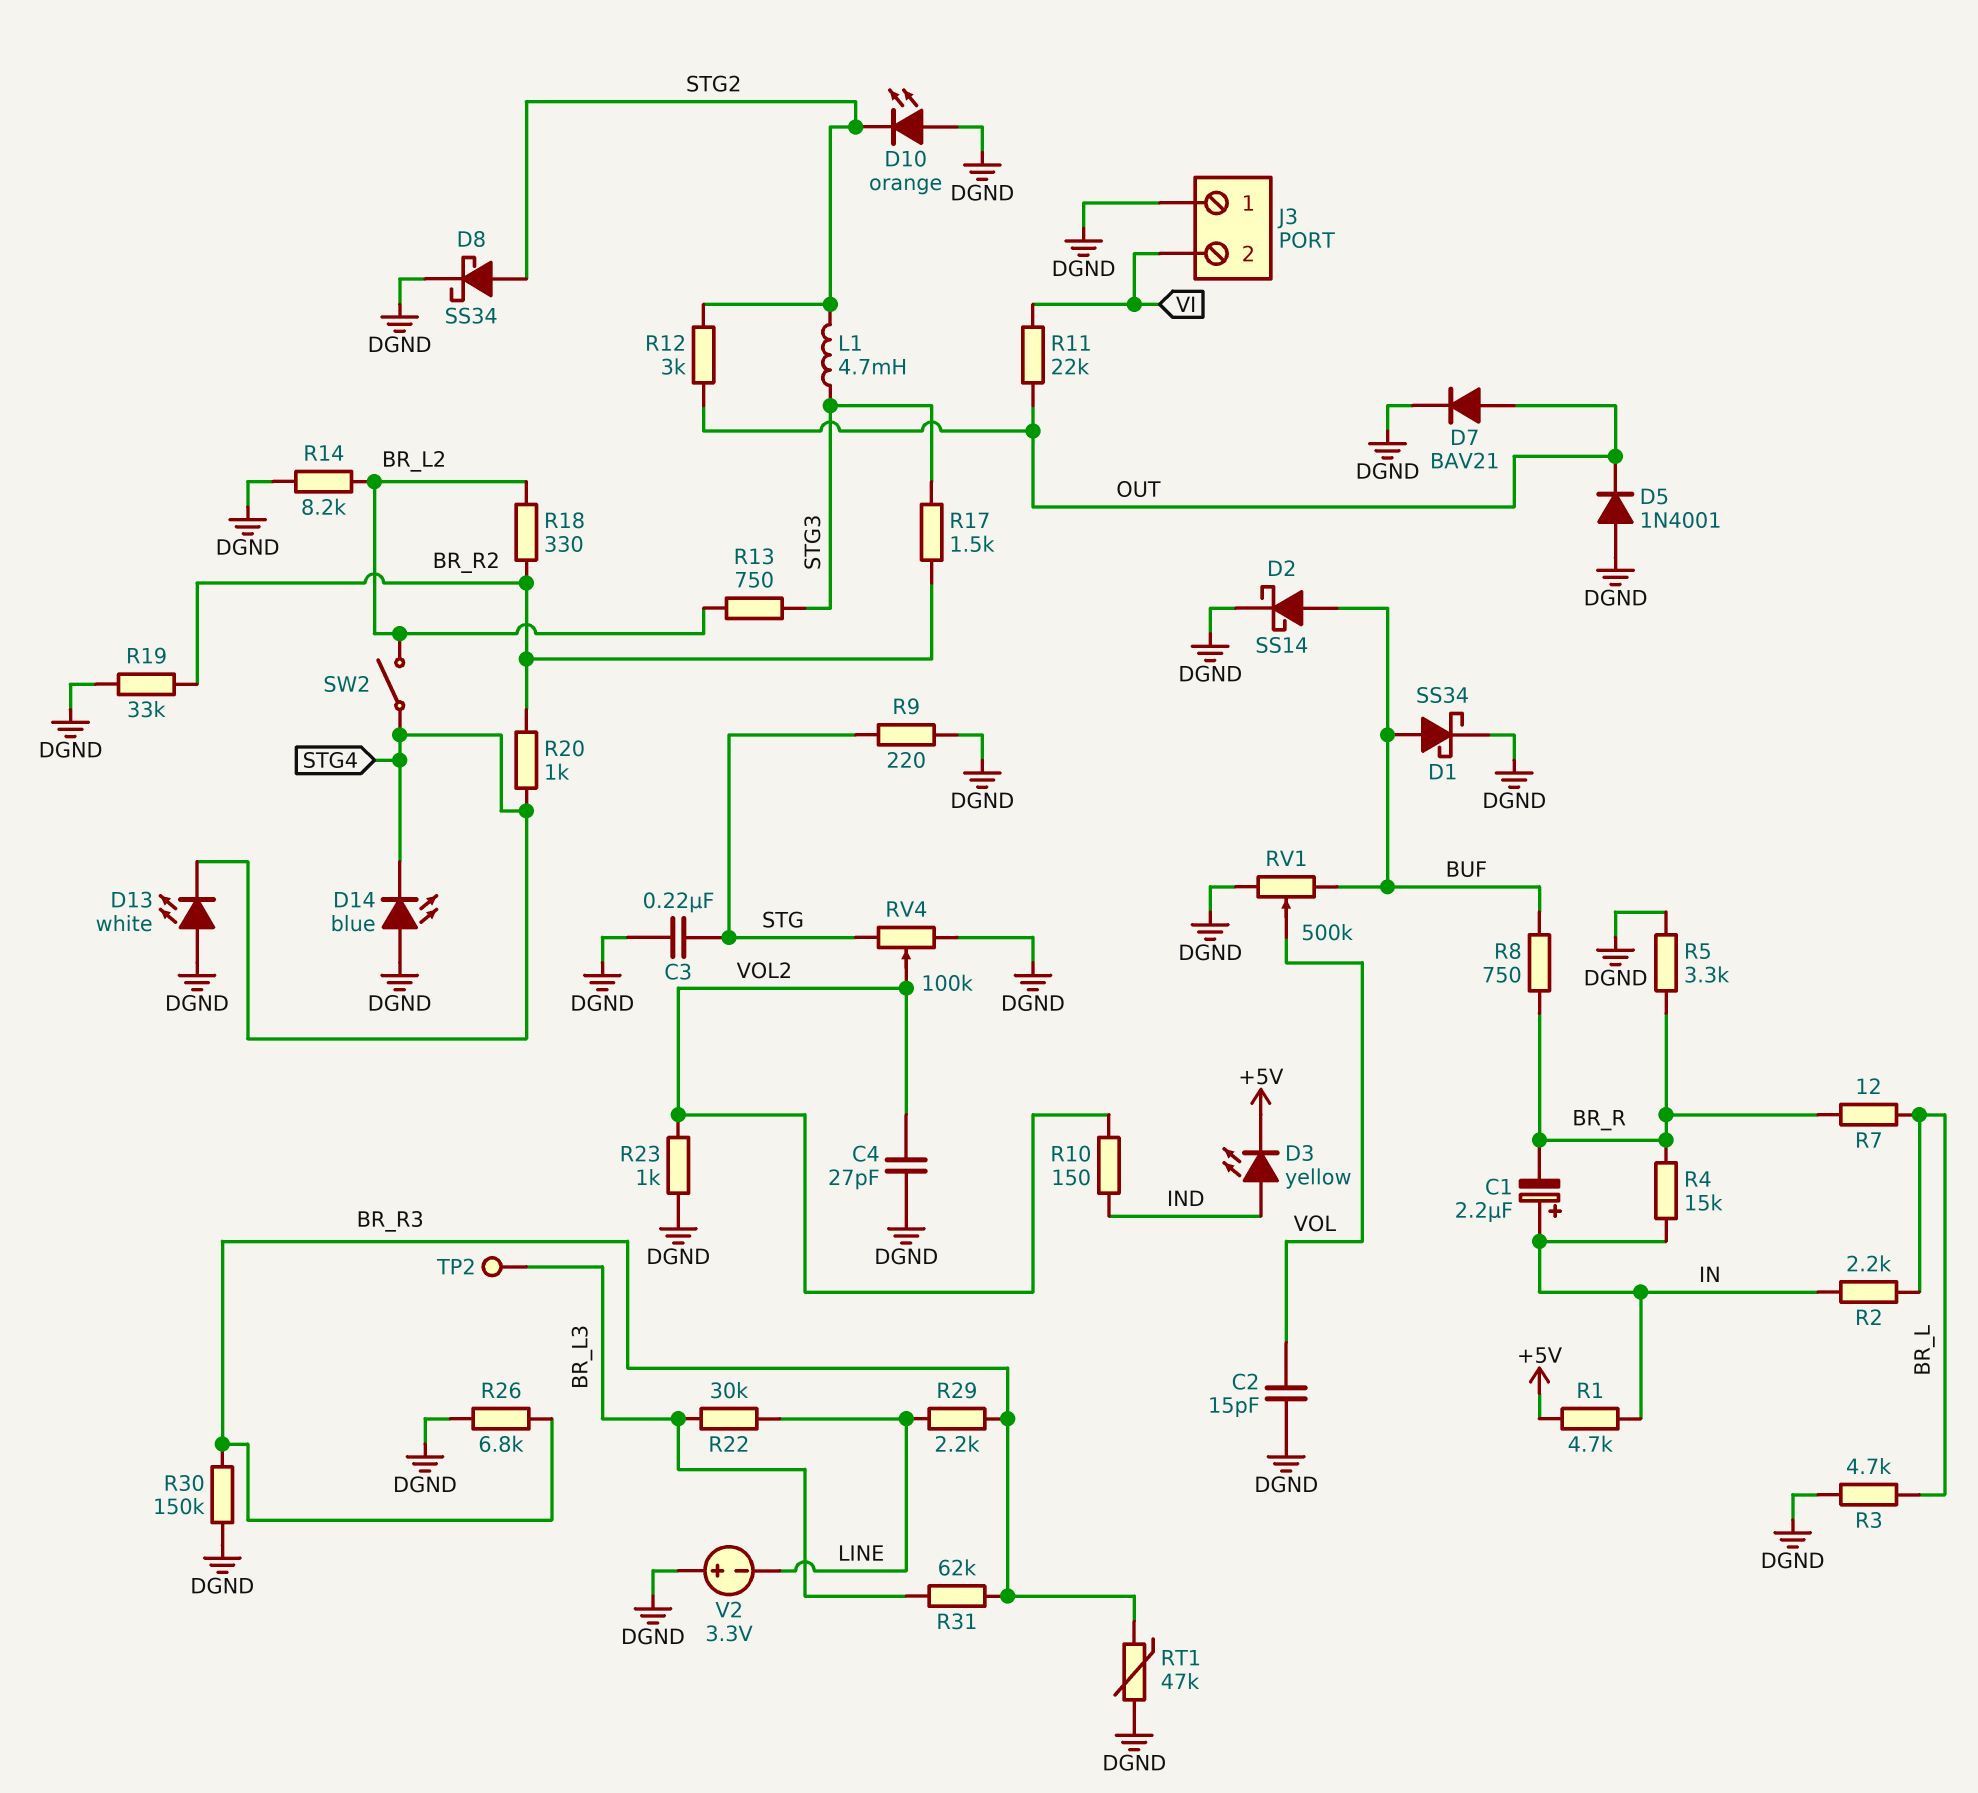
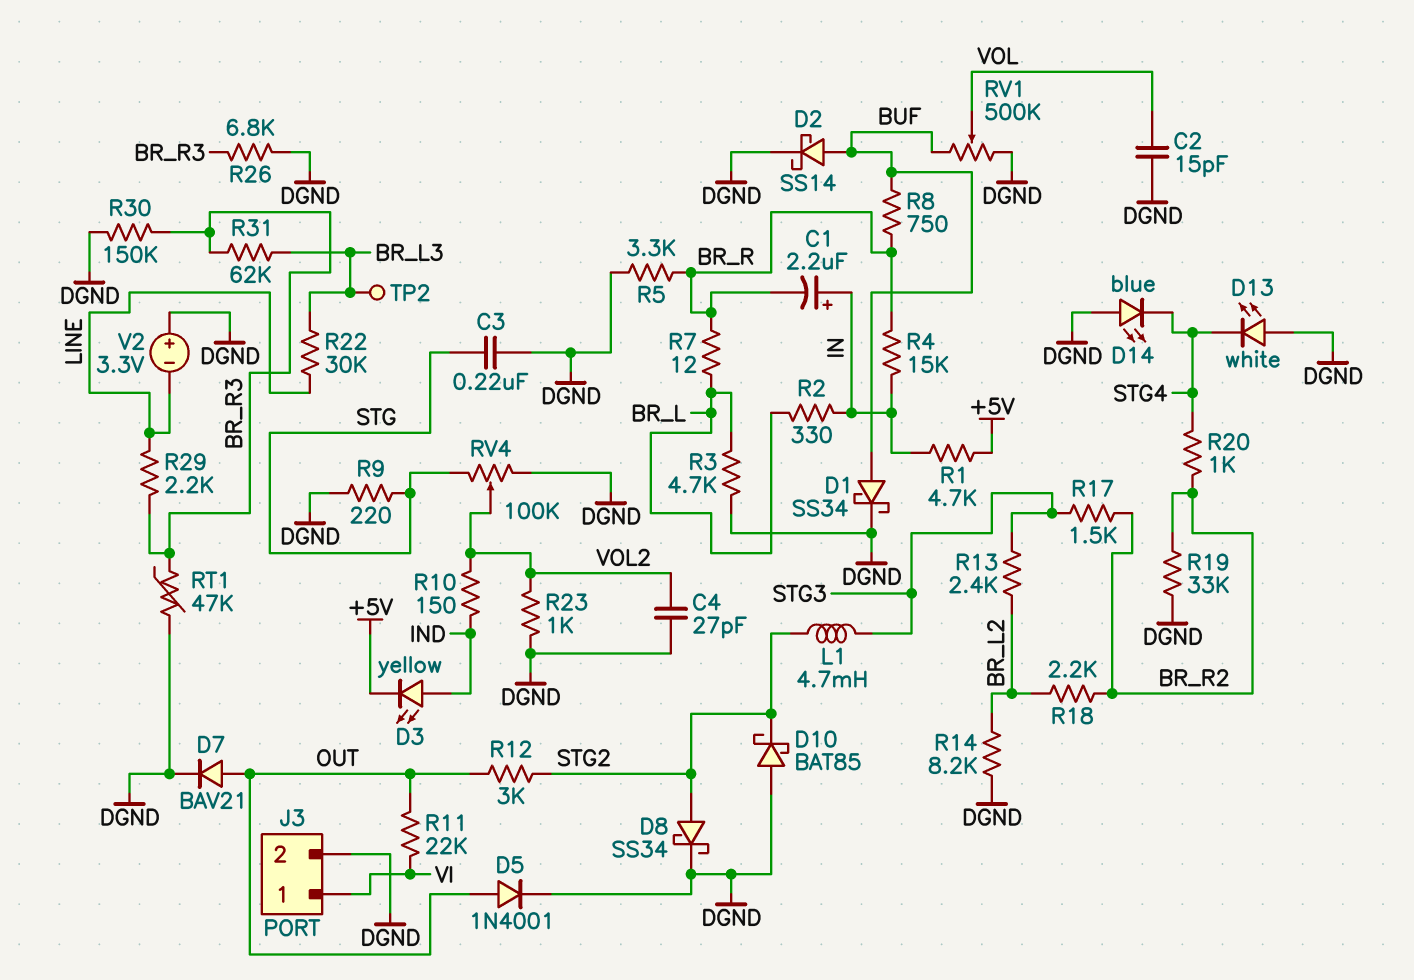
D5: diode 1N4001 (A DGND, K OUT) -> diode 1N4001 (A OUT, K DGND)
D10: LED orange (A DGND, K STG2) -> schottky BAT85 (A DGND, K STG2)
J3 pin 1: DGND -> VI
J3 pin 2: VI -> DGND
R2: 2.2k (BR_L, IN) -> 330 (BR_L, IN)
R13: 750 (BR_L2, STG3) -> 2.4k (BR_L2, STG3)
R18: 330 (BR_L2, BR_R2) -> 2.2k (BR_L2, BR_R2)
SW2: switch (BR_L2, STG4) -> none

